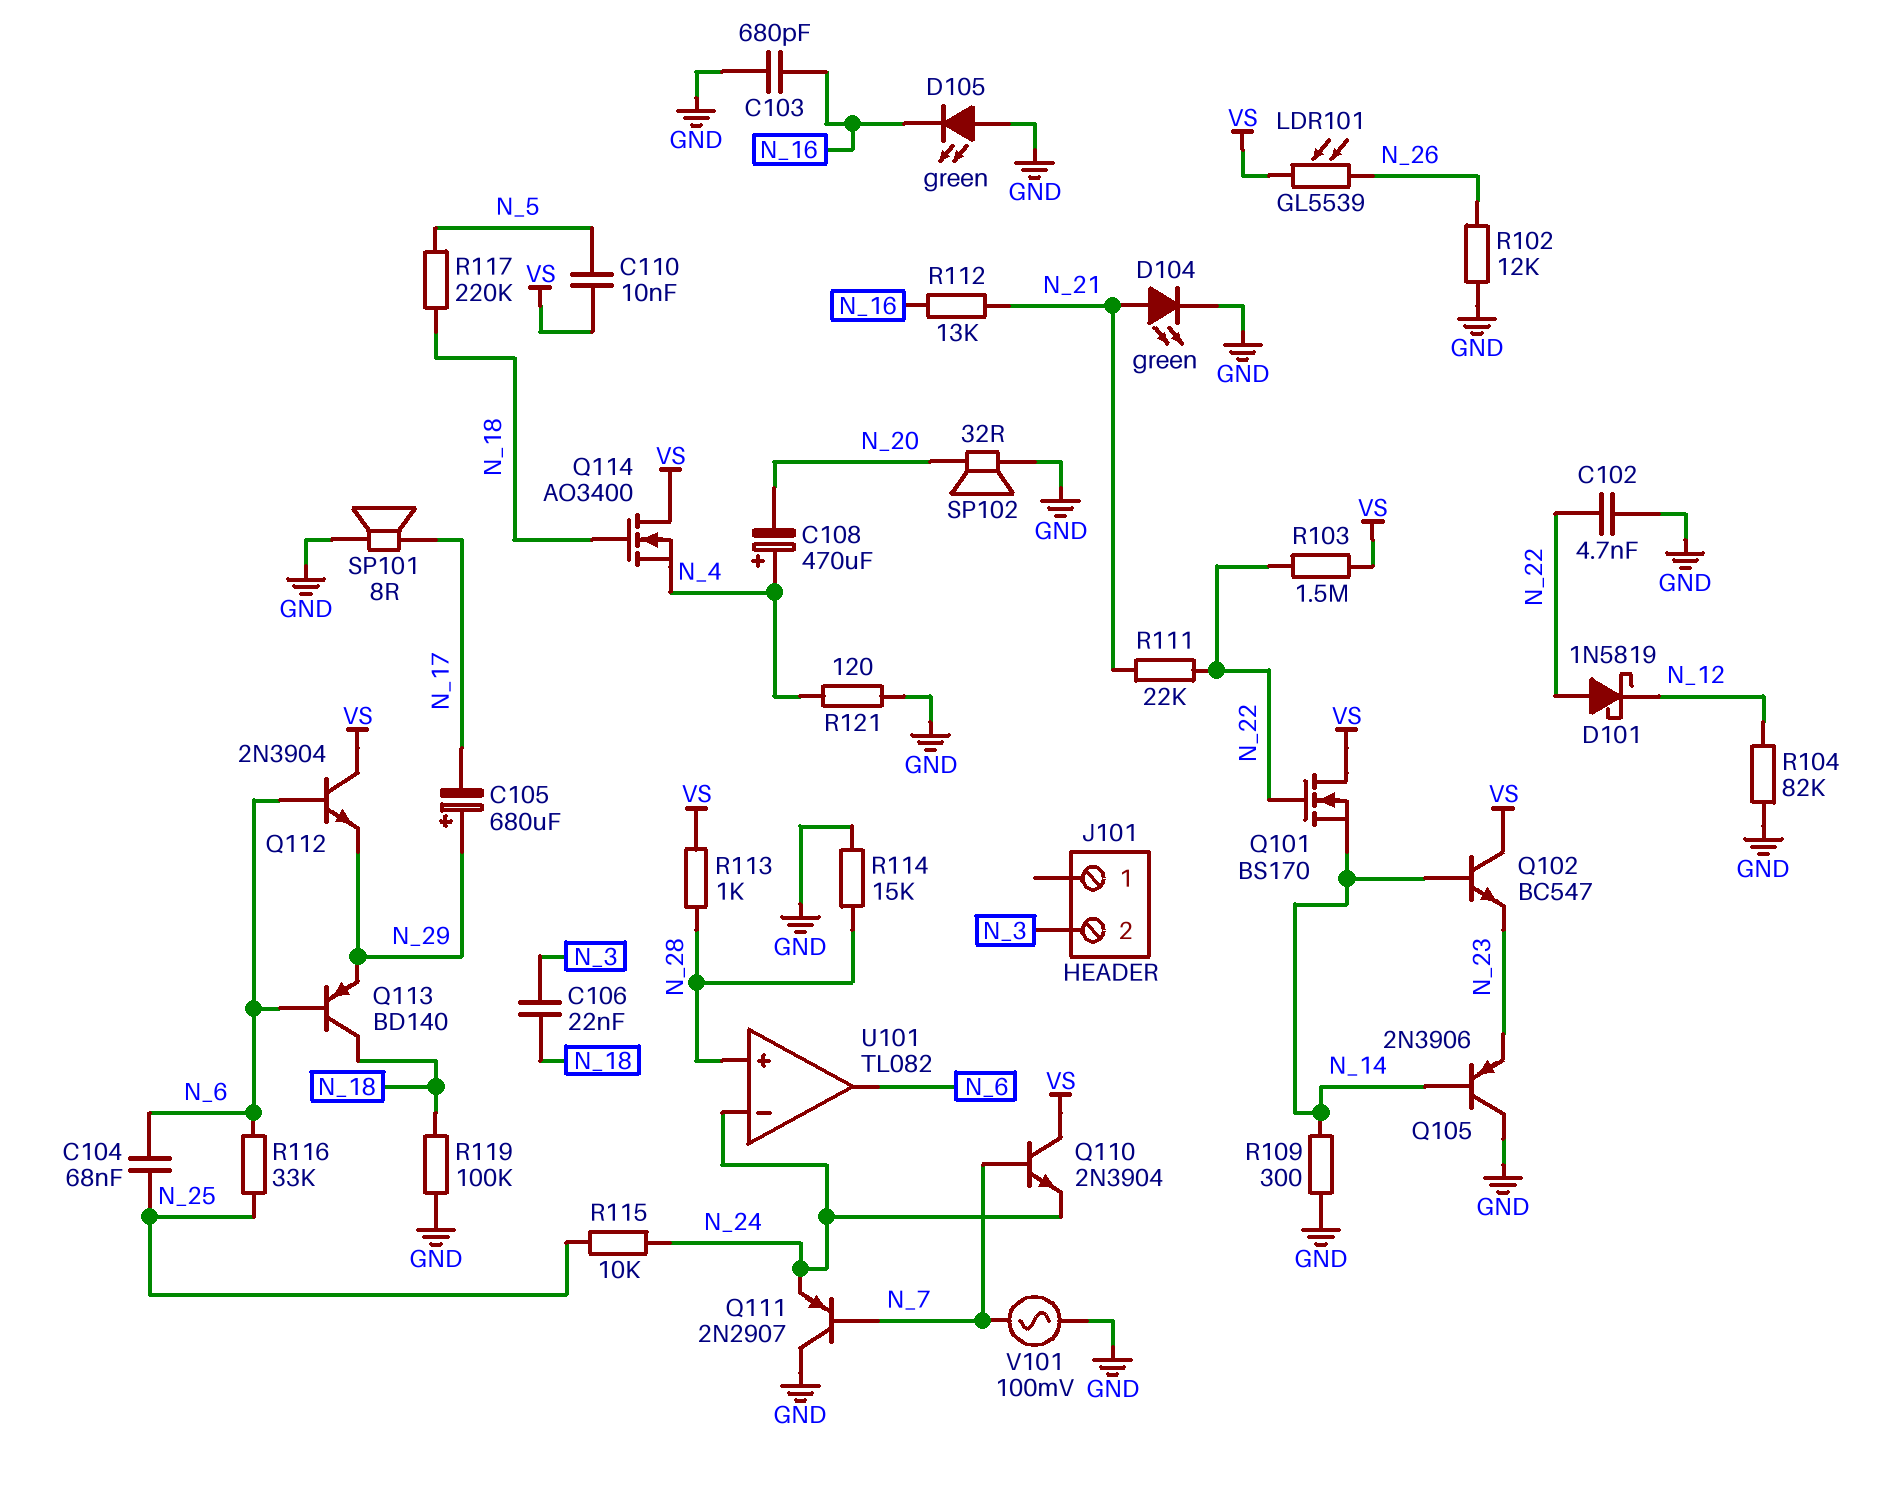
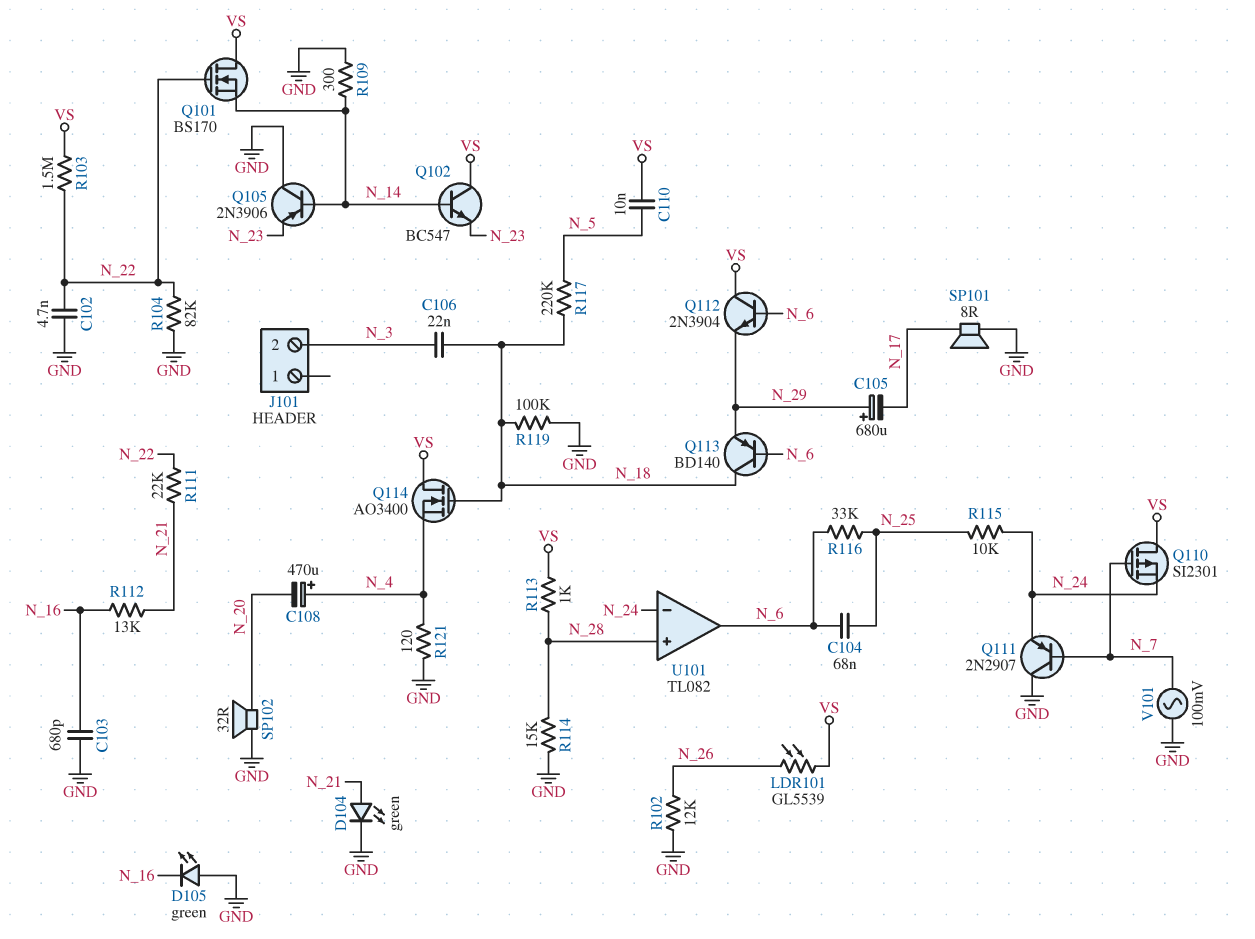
D101: schottky 1N5819 (A N_22, K N_12) -> none
Q110: NPN 2N3904 (B N_7, C VS, E N_24) -> PMOS SI2301 (G N_7, D VS, S N_24)
R104: 82k (GND, N_12) -> 82k (GND, N_22)

